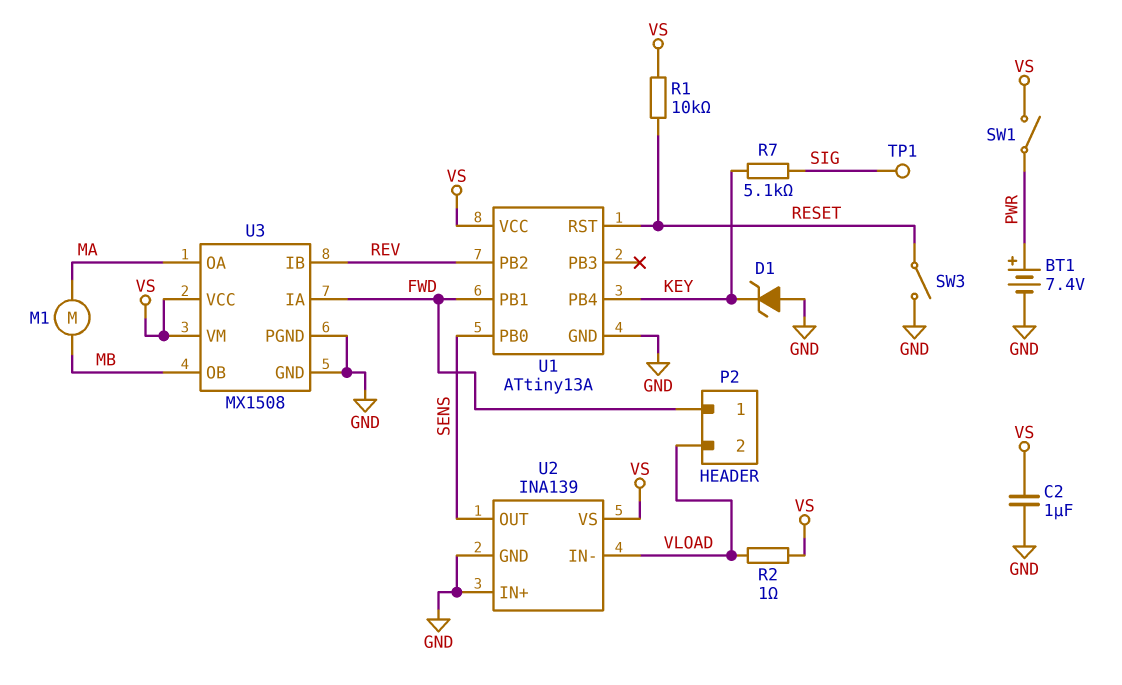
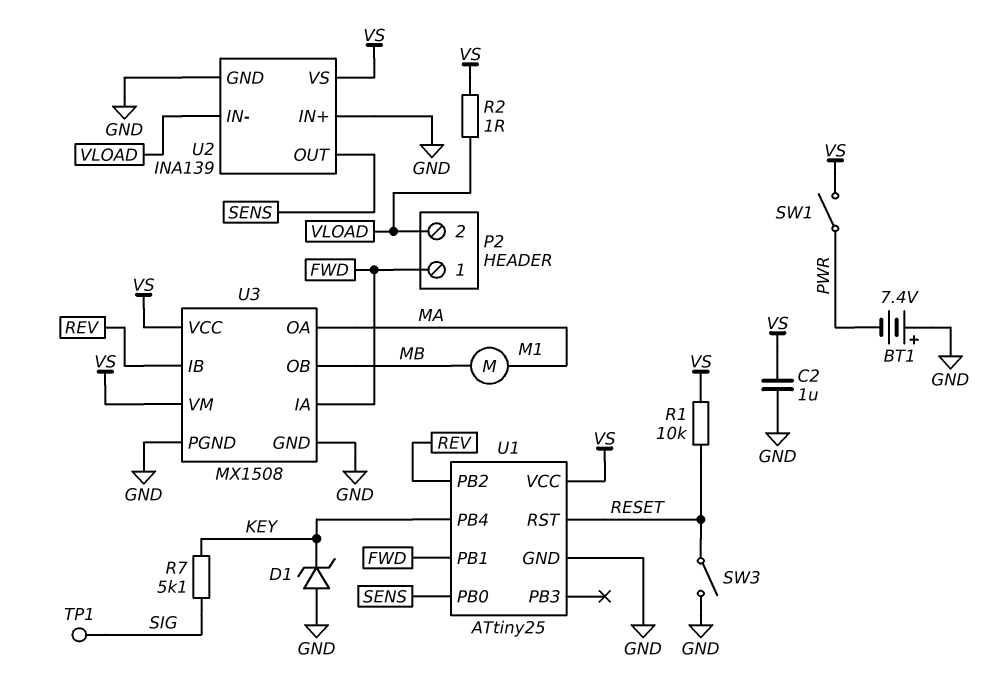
BT1: 7.4V (plus PWR, minus GND) -> 7.4V (plus GND, minus PWR)
U1: ATtiny13A -> ATtiny25

